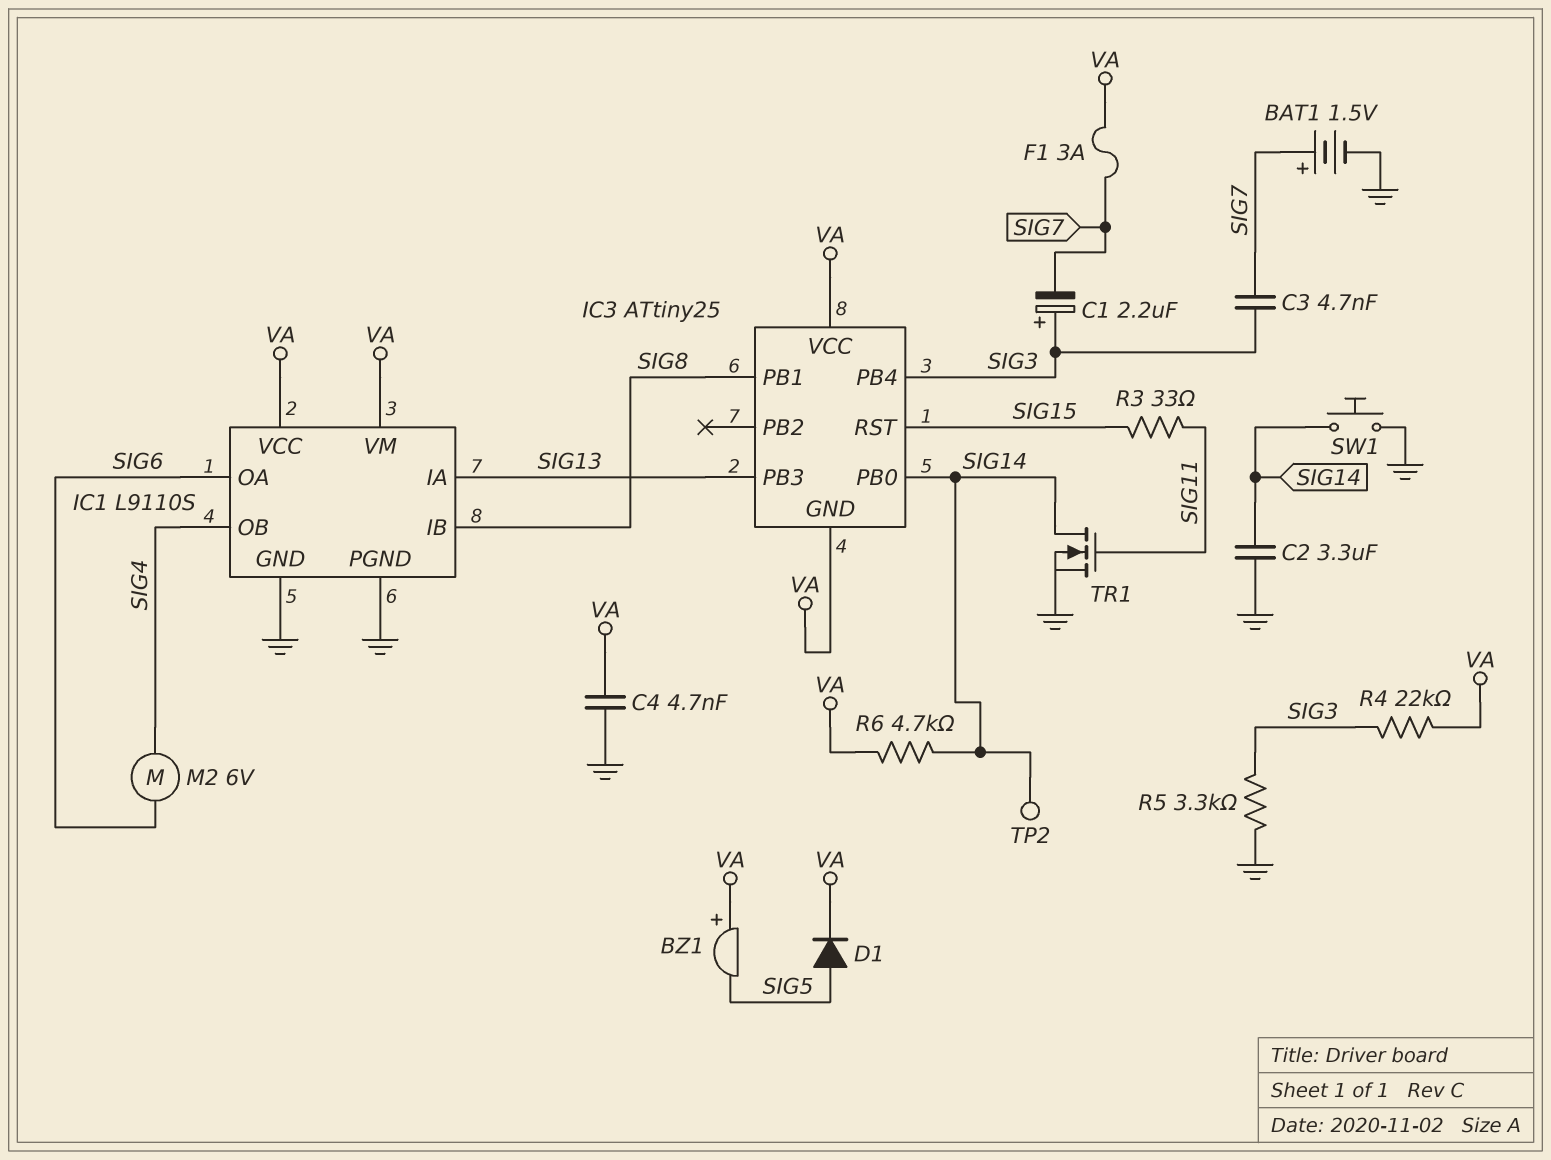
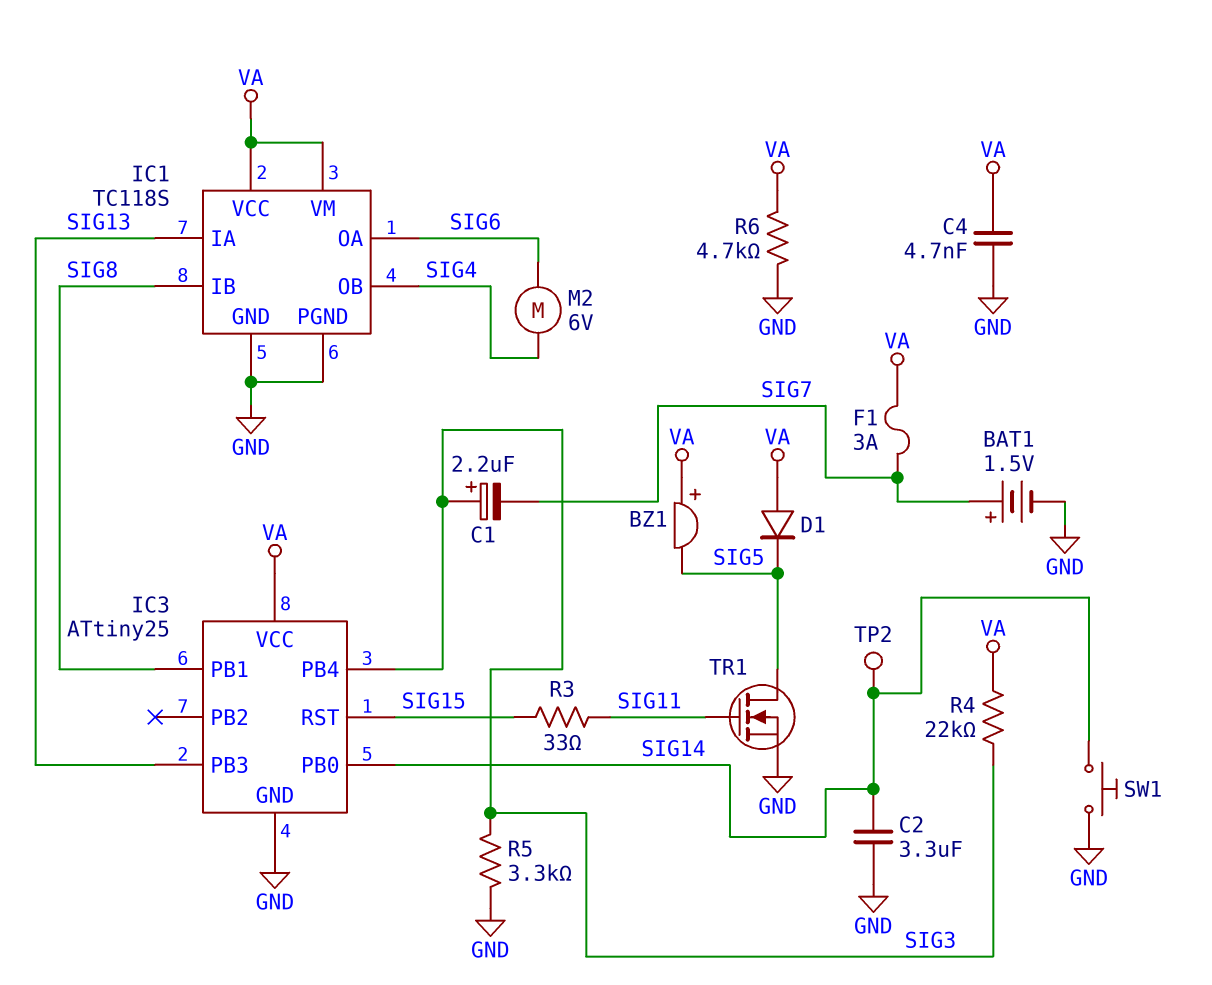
C3: 4.7nF (SIG3, SIG7) -> none
D1: diode (A SIG5, K VA) -> diode (A VA, K SIG5)
IC1: L9110S -> TC118S
IC3 pin GND: VA -> GND
R6: 4.7k (SIG14, VA) -> 4.7k (GND, VA)
TR1: NMOS (G SIG11, D SIG14, S GND) -> NMOS (G SIG11, D SIG5, S GND)

